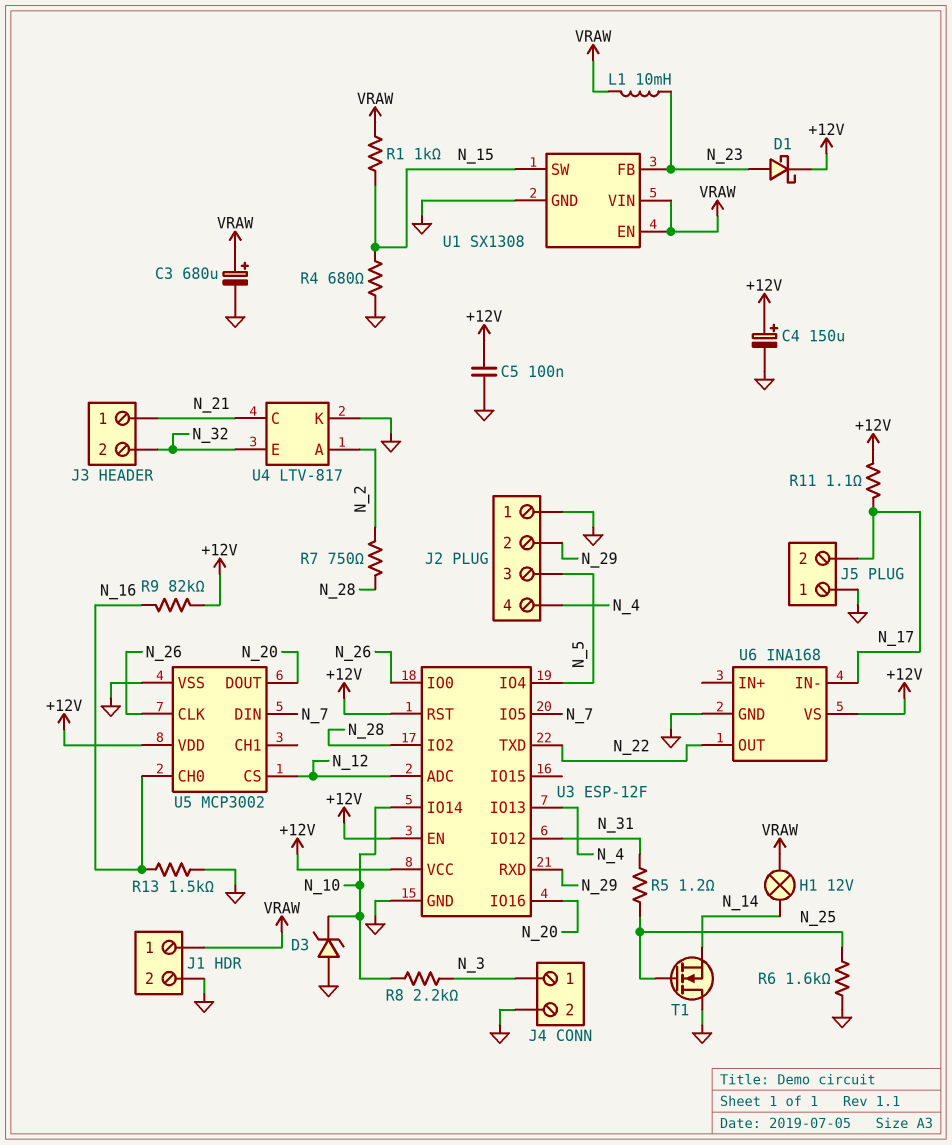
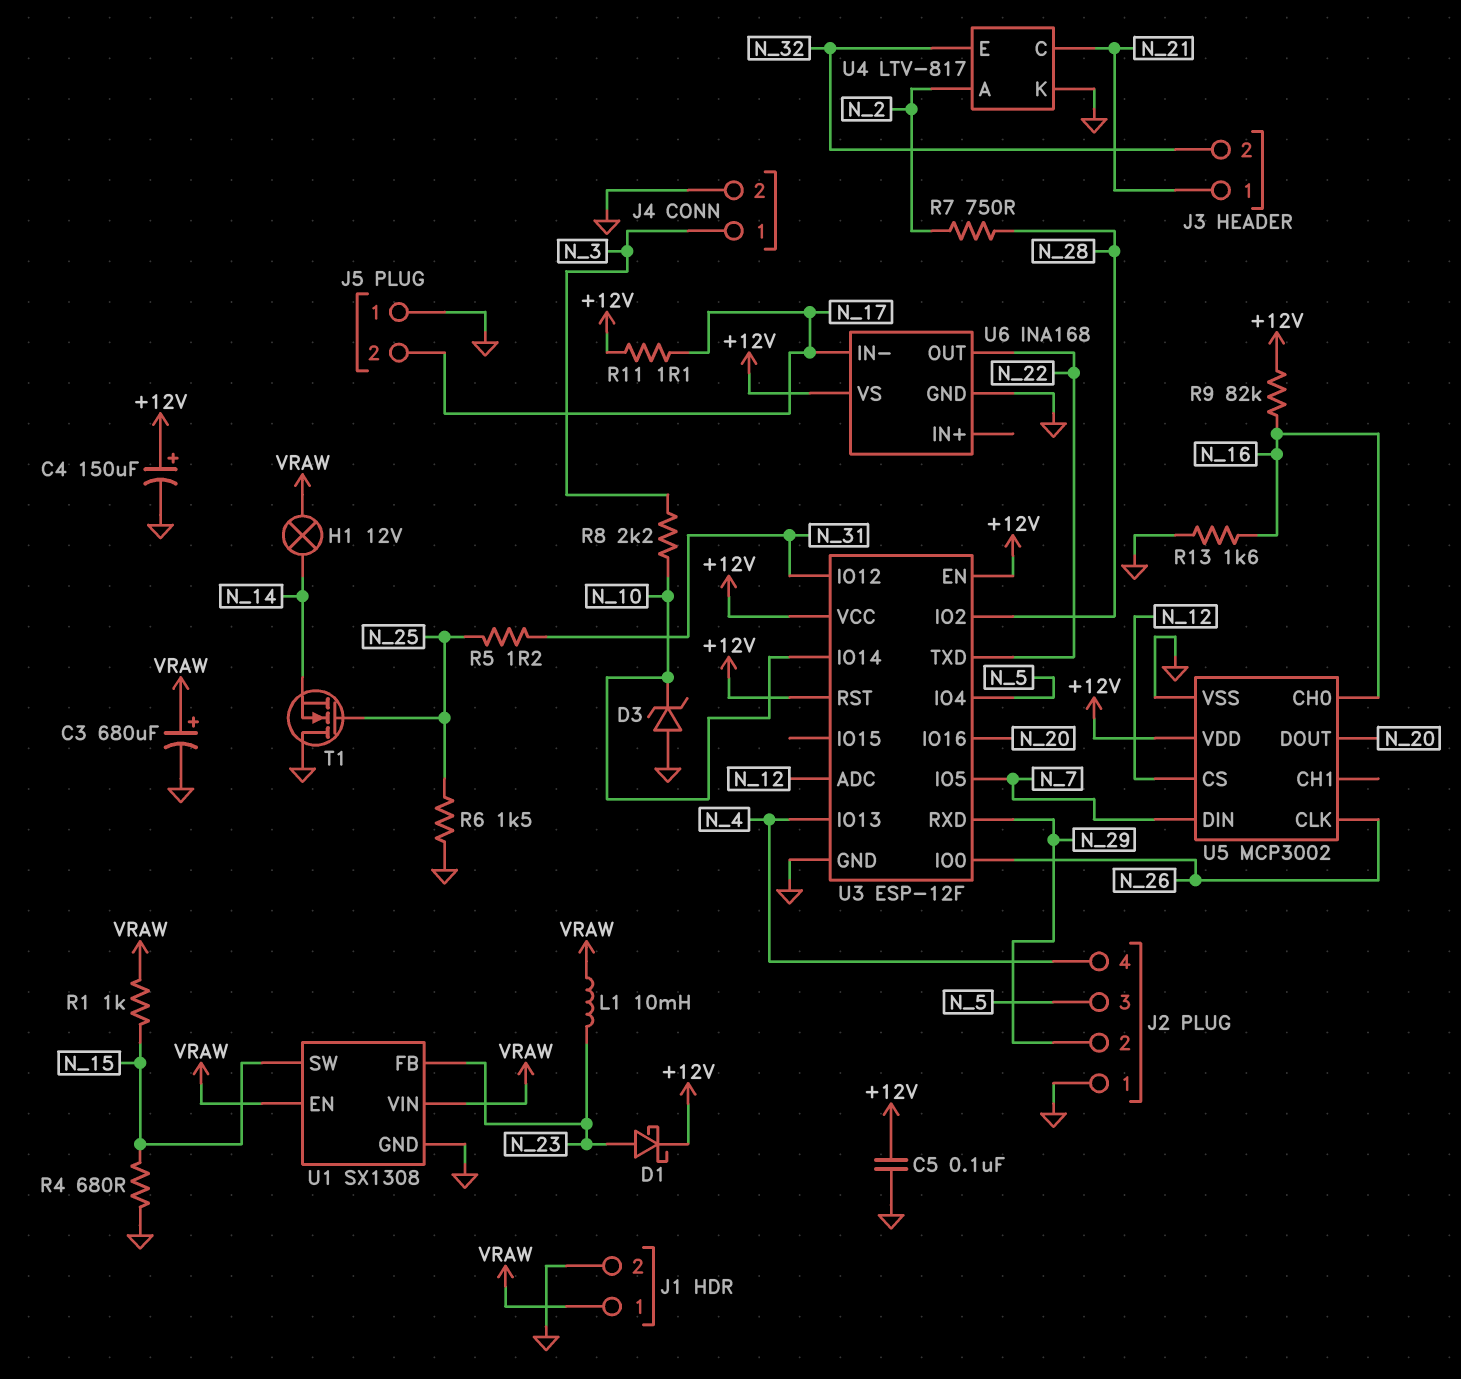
R6: 1.6k (GND, N_25) -> 1.5k (GND, N_25)
R13: 1.5k (GND, N_16) -> 1.6k (GND, N_16)

